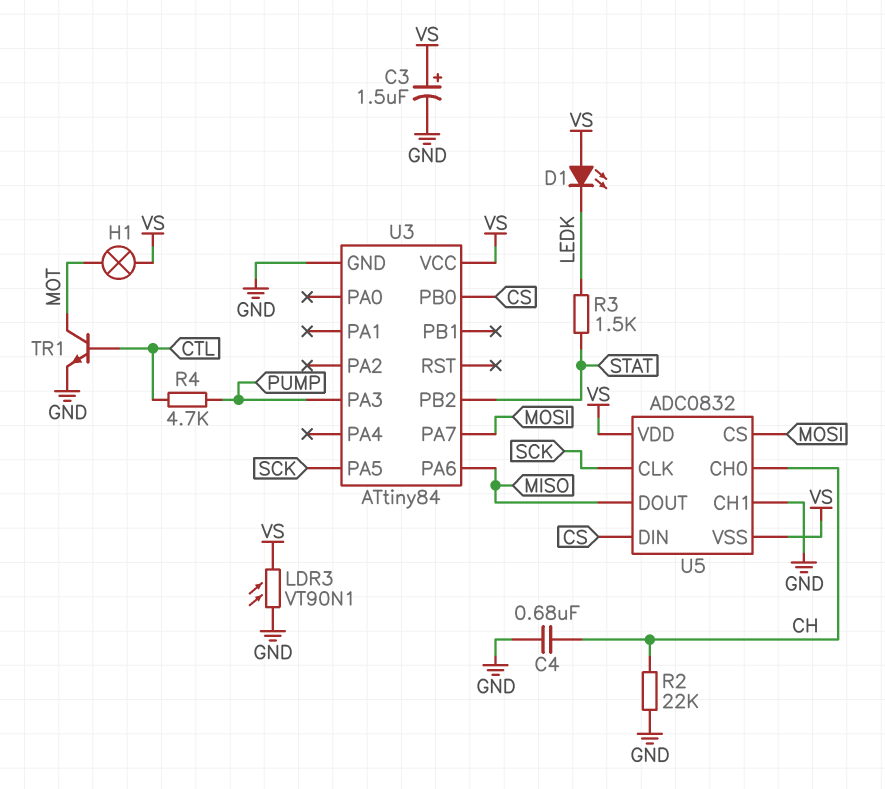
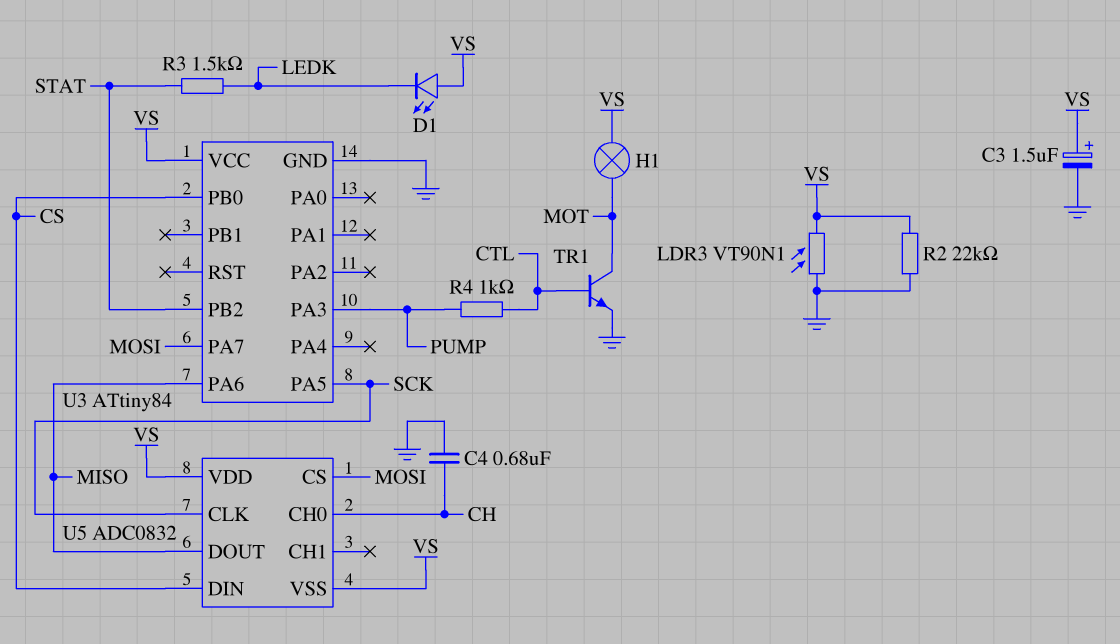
R2: 22k (CH, GND) -> 22k (GND, VS)
R4: 4.7k (CTL, PUMP) -> 1k (CTL, PUMP)
U5 pin CH1: GND -> none

